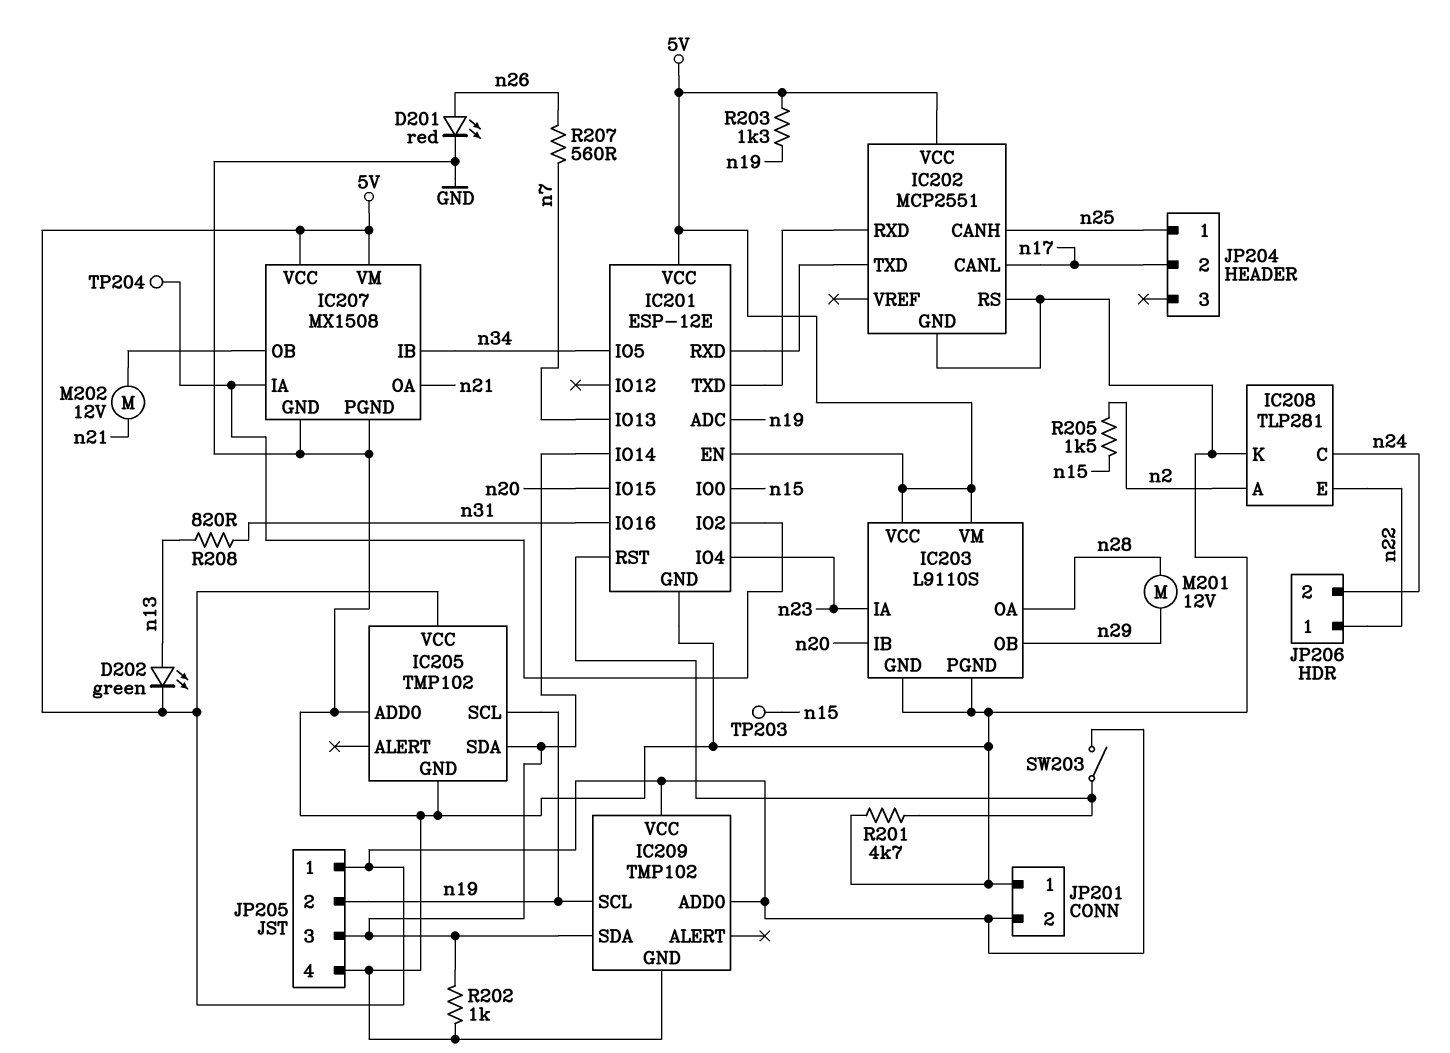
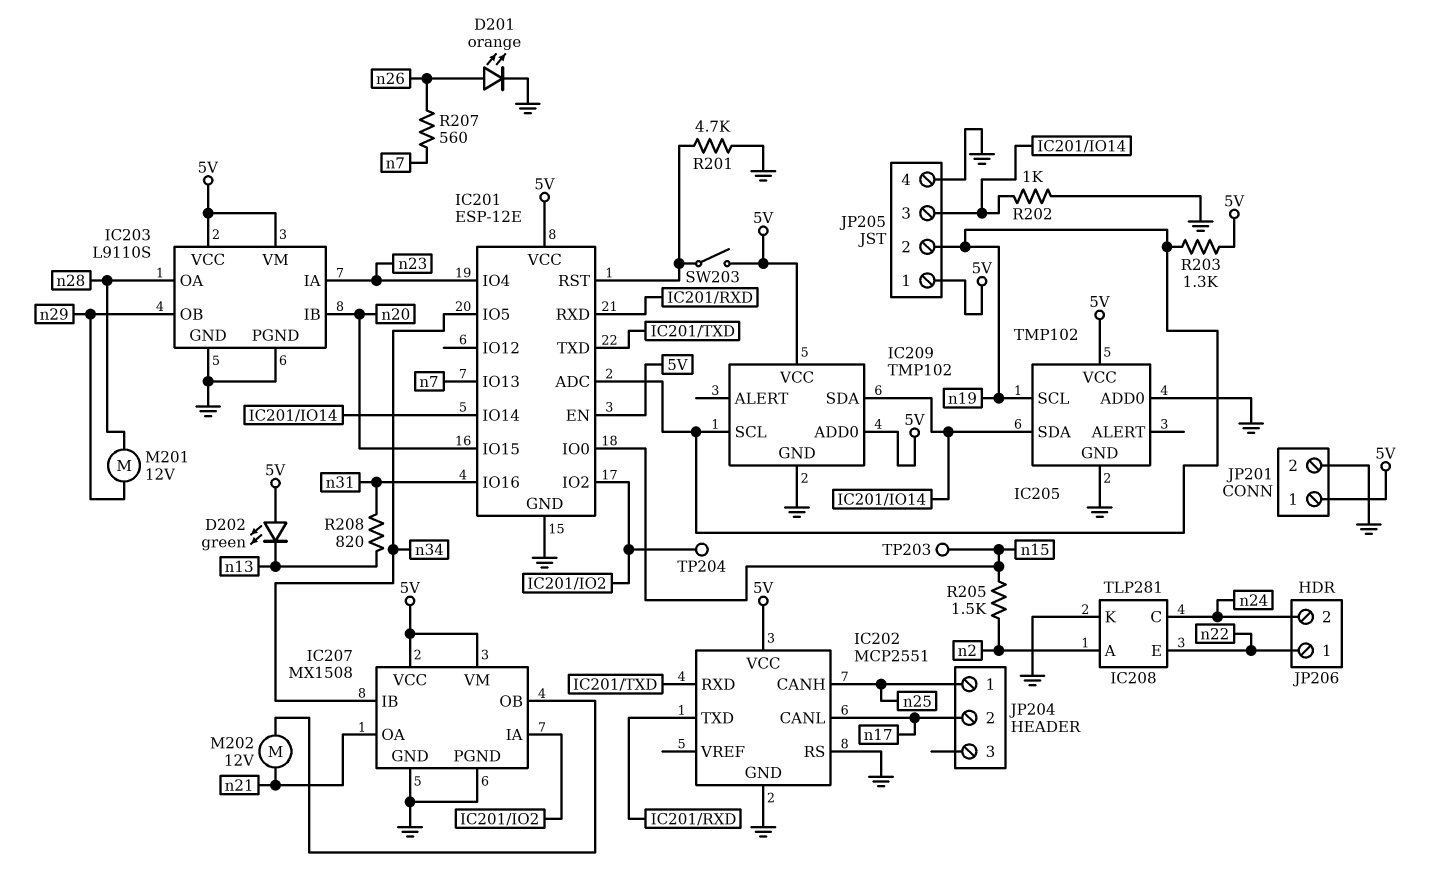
D201: LED red (A n26, K GND) -> LED orange (A n26, K GND)
D202: LED green (A n13, K 5V) -> LED green (A 5V, K n13)
JP201 pin 1: GND -> 5V
JP201 pin 2: 5V -> GND

